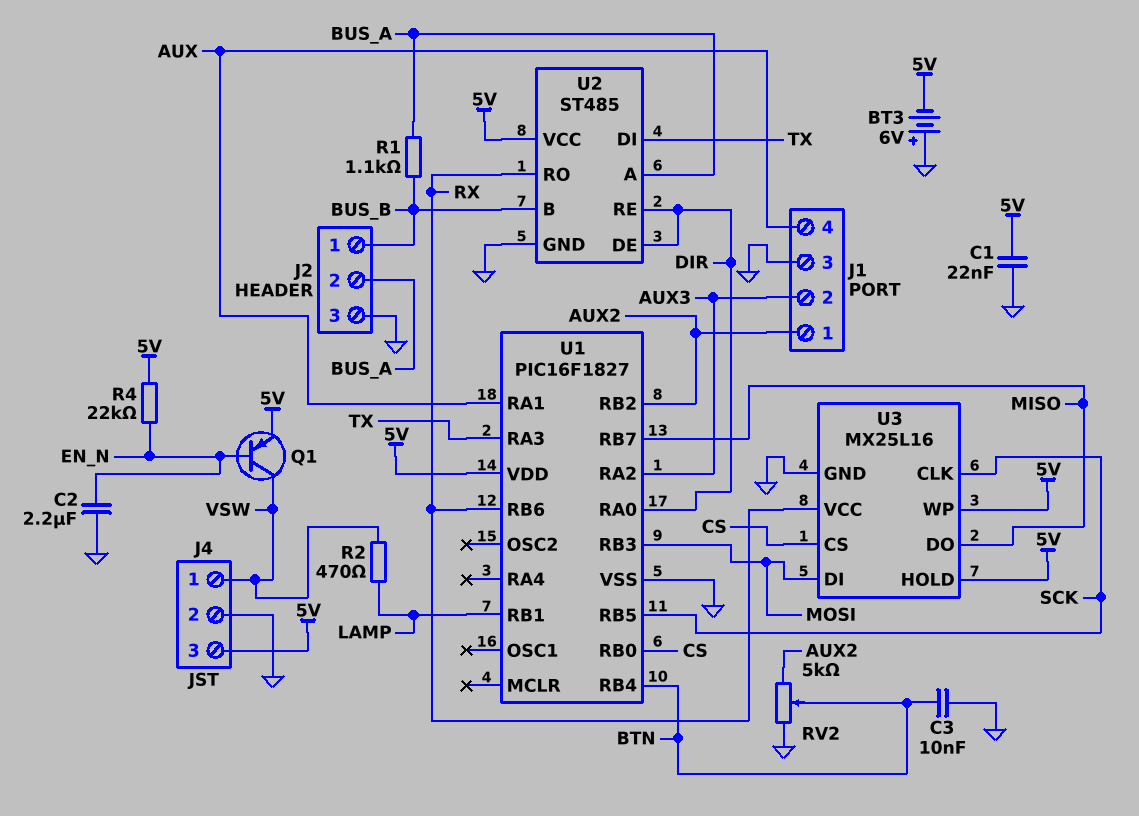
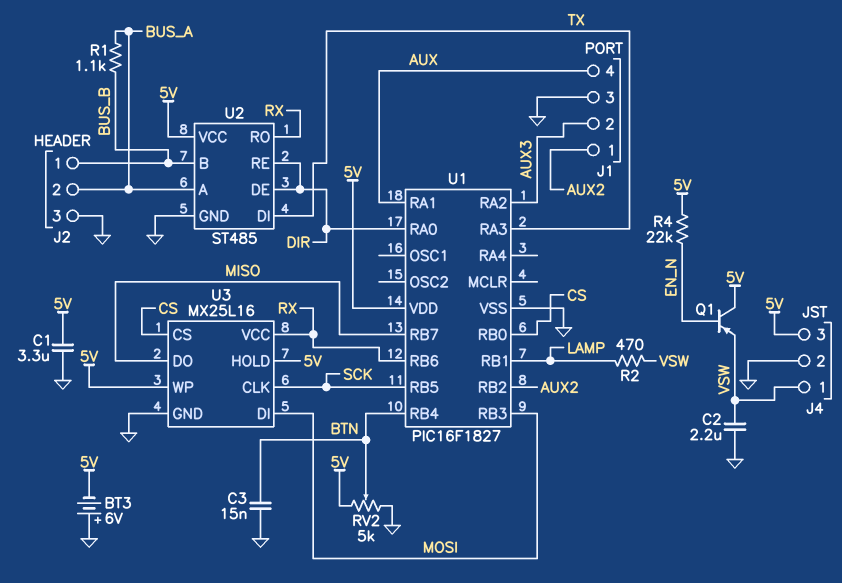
C1: 22nF (5V, GND) -> 3.3uF (5V, GND)
C2: 2.2uF (EN_N, GND) -> 2.2uF (GND, VSW)
C3: 10nF (BTN, GND) -> 15nF (BTN, GND)
Q1: PNP (B EN_N, C VSW, E 5V) -> PNP (B EN_N, C 5V, E VSW)
RV2: 5k (AUX2, GND, wiper BTN) -> 5k (5V, GND, wiper BTN)

